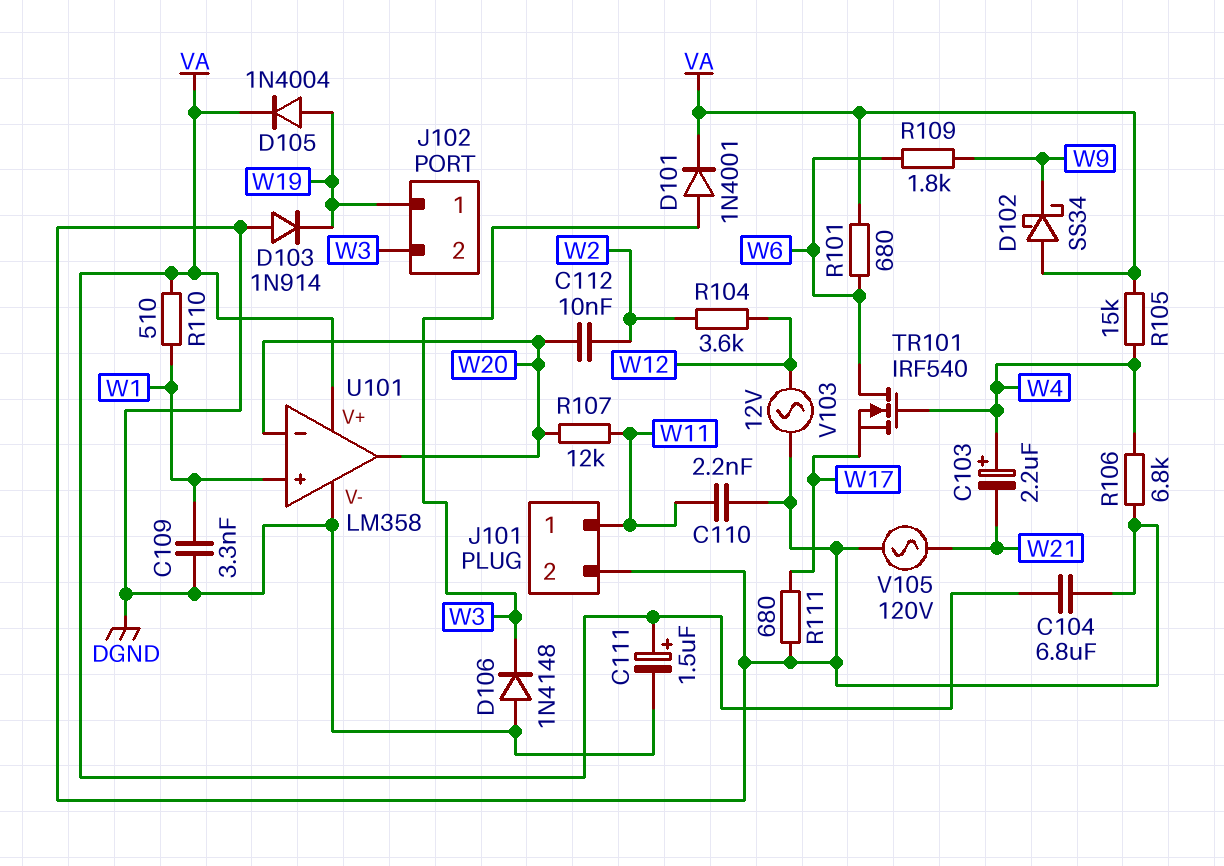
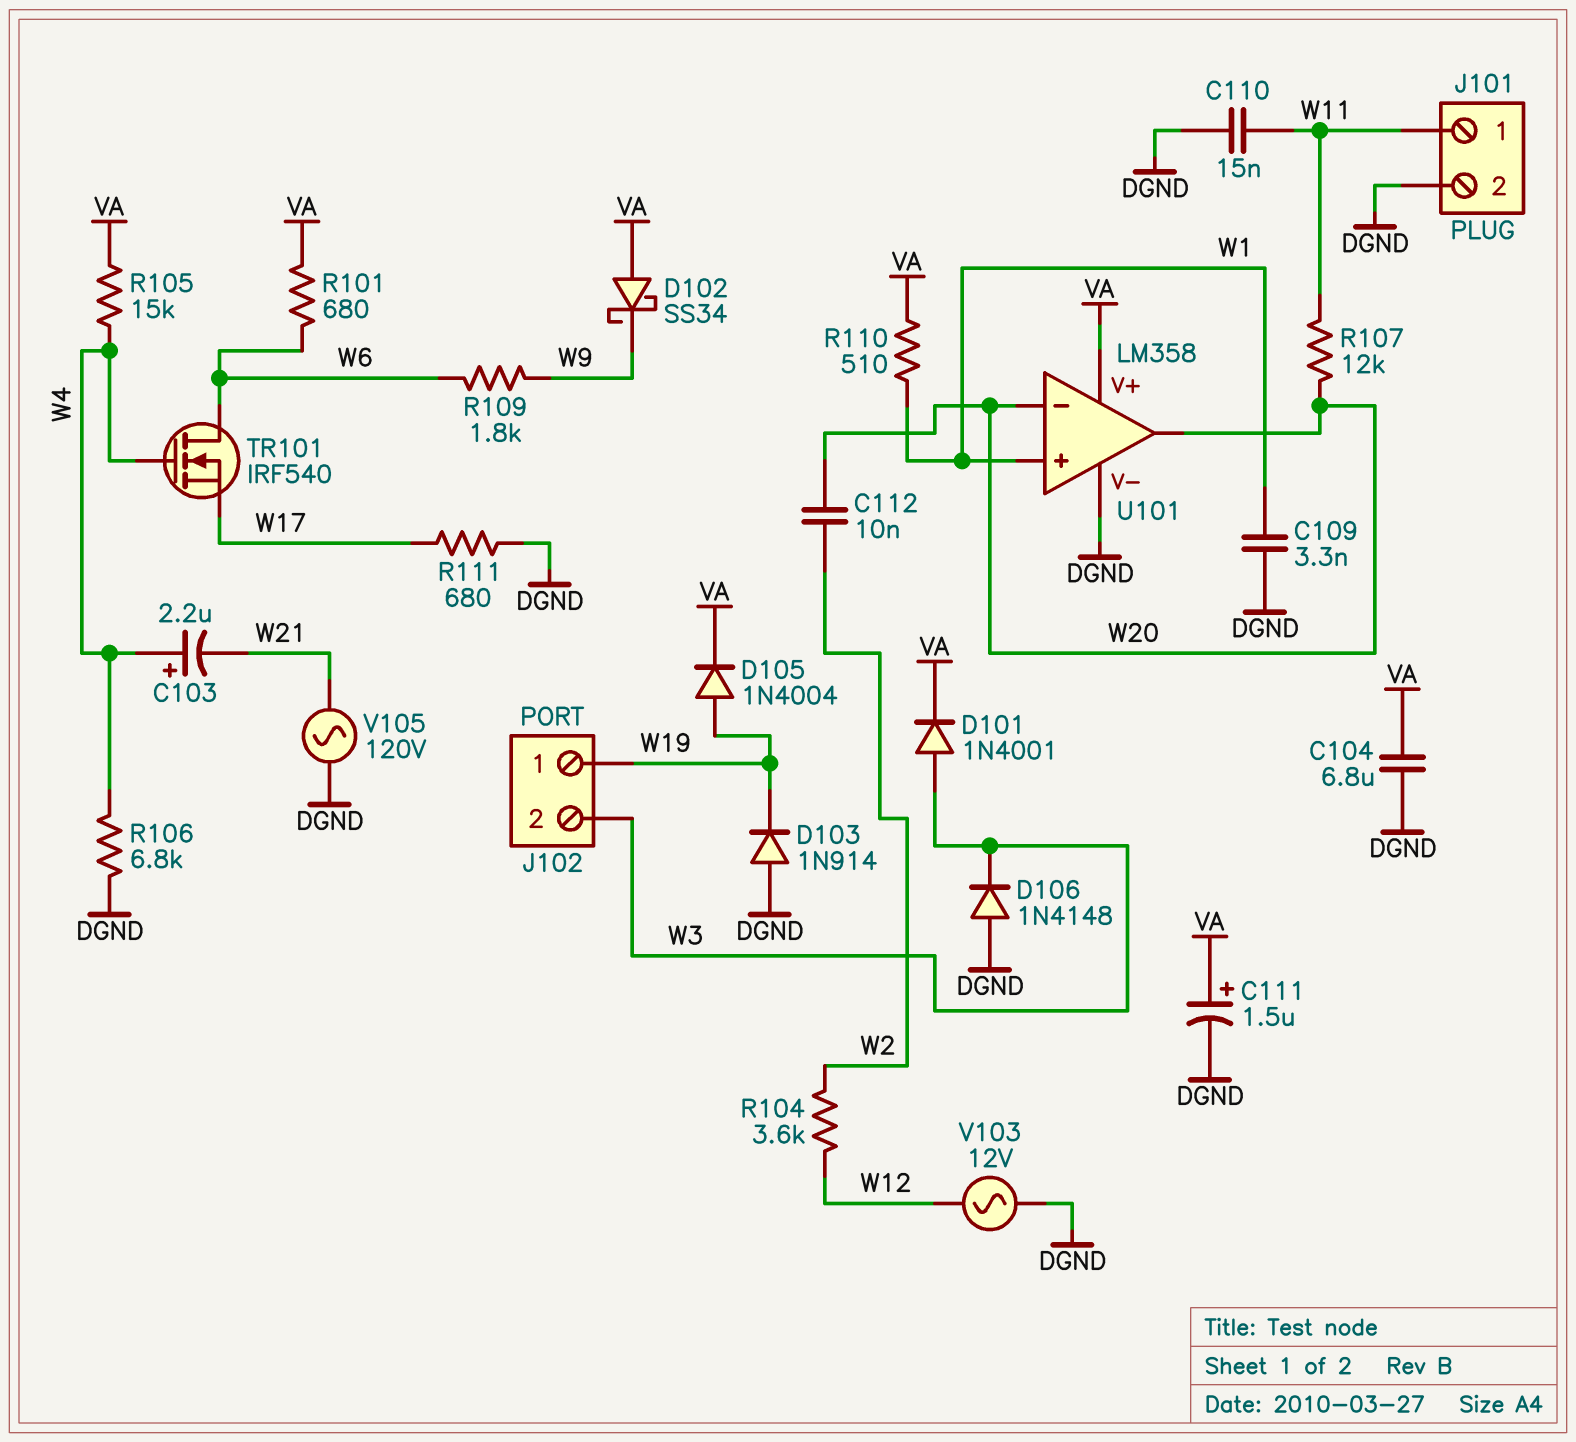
C110: 2.2nF (DGND, W11) -> 15nF (DGND, W11)

